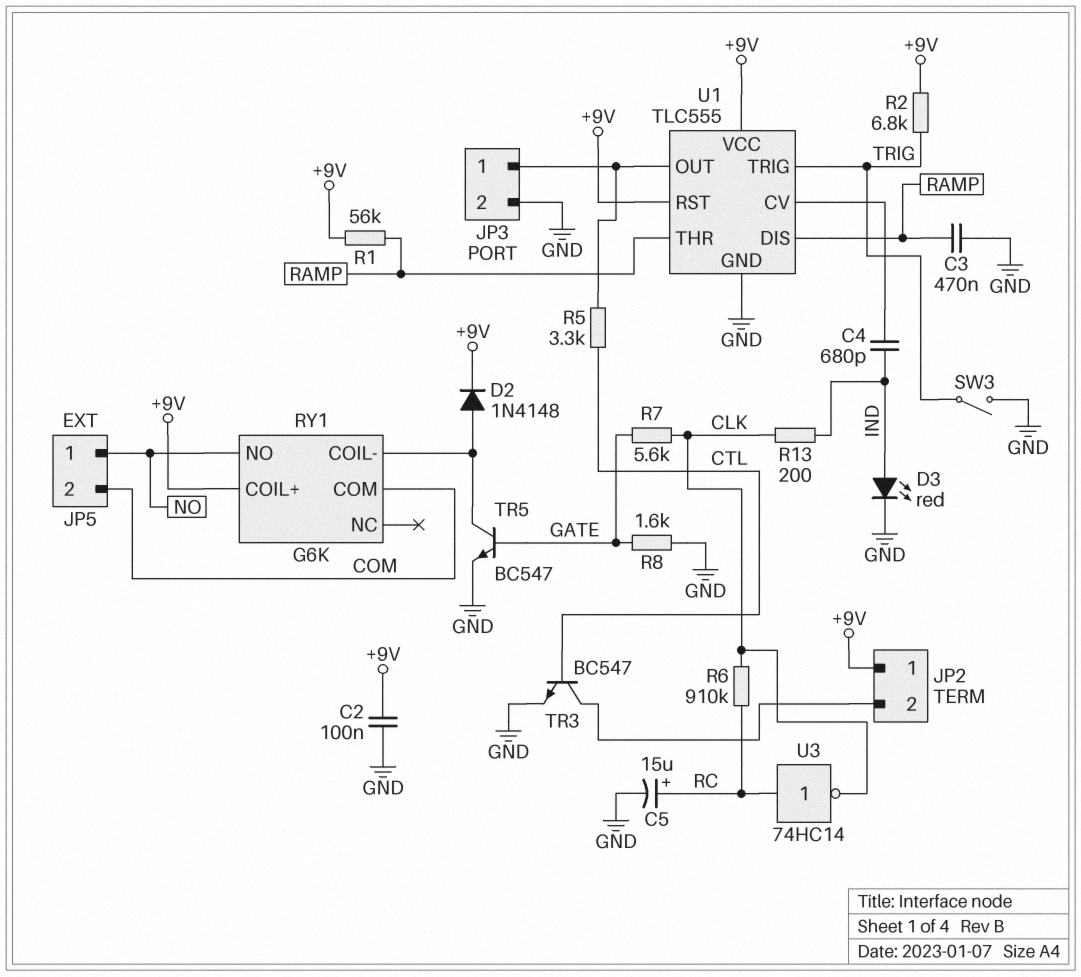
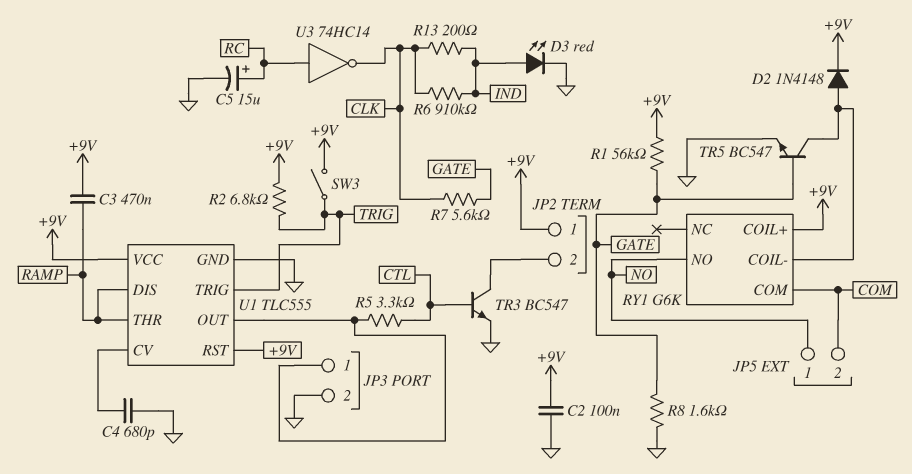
C3: 470nF (GND, RAMP) -> 470nF (+9V, RAMP)
C4: 680pF (IND, U1/CV) -> 680pF (GND, U1/CV)
R1: 56k (+9V, RAMP) -> 56k (+9V, GATE)
R6: 910k (CLK, RC) -> 910k (CLK, IND)
SW3: switch (GND, TRIG) -> switch (+9V, TRIG)

